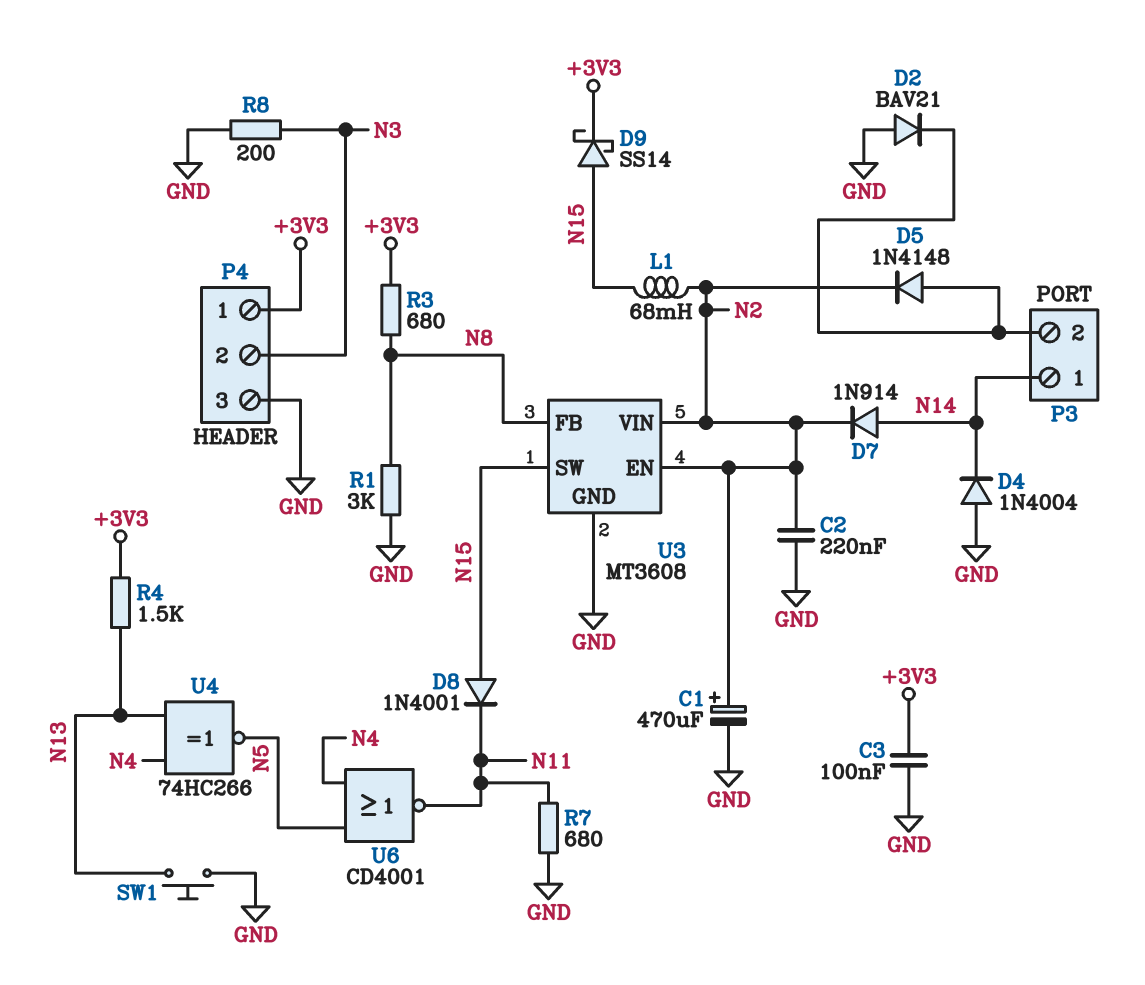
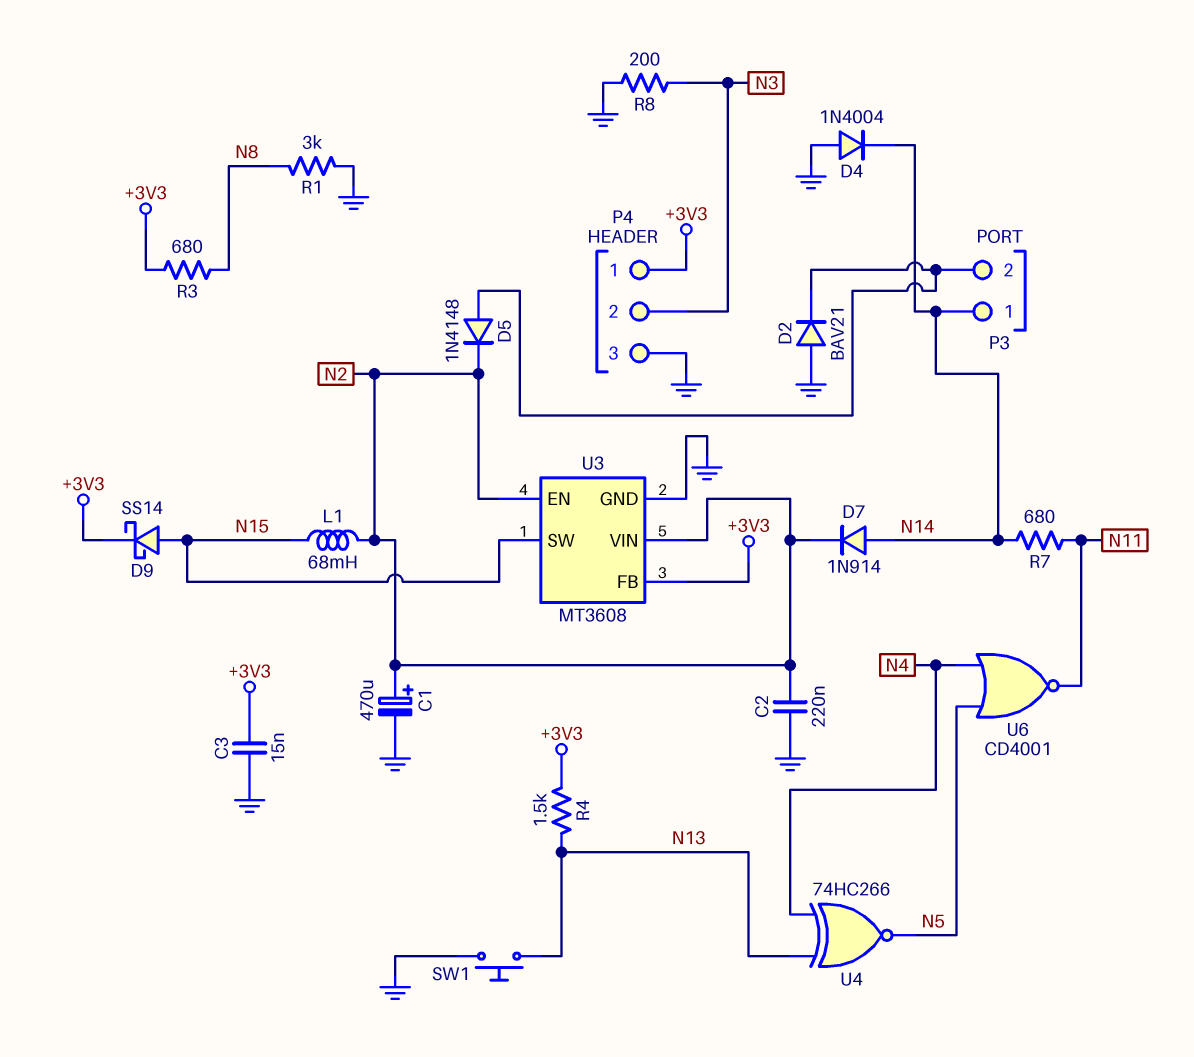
C3: 100nF (+3V3, GND) -> 15nF (+3V3, GND)
D8: diode 1N4001 (A N15, K N11) -> none
R7: 680 (GND, N11) -> 680 (N11, N14)
U3 pin FB: N8 -> +3V3

